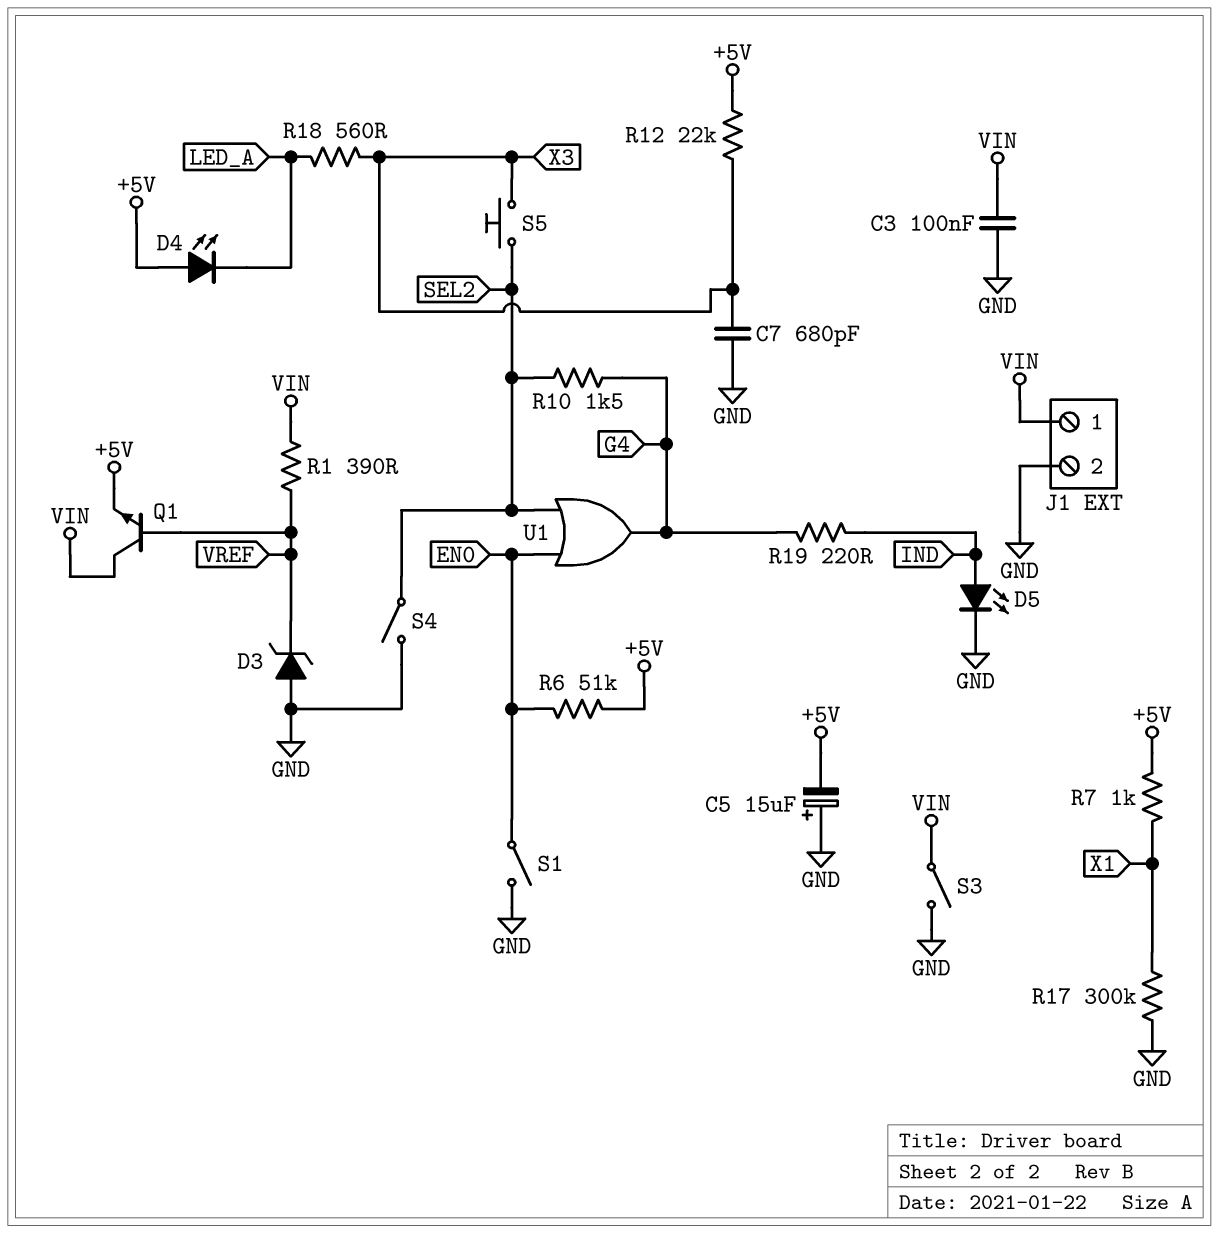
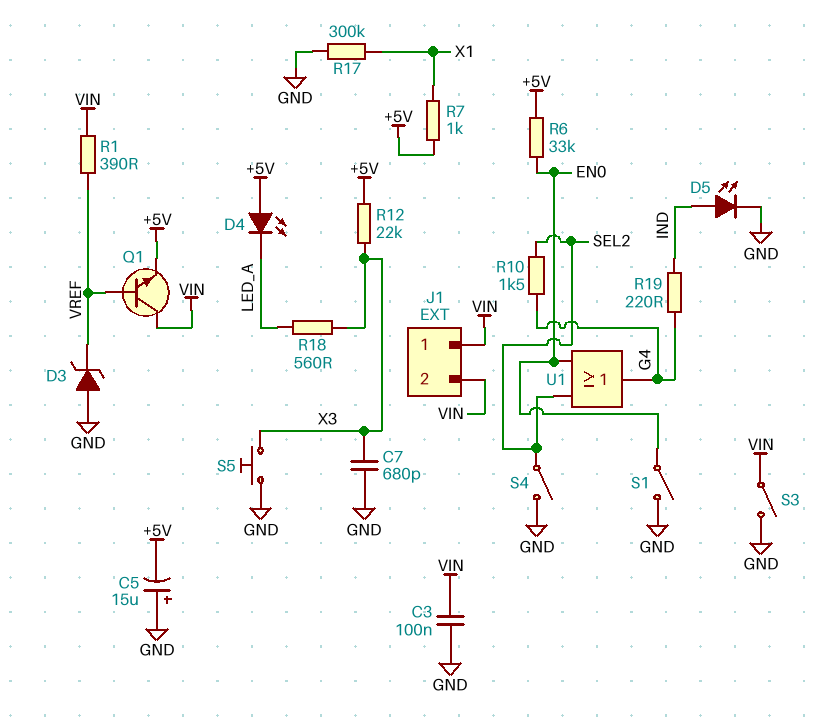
J1 pin 2: GND -> VIN
R6: 51k (+5V, EN0) -> 33k (+5V, EN0)
S5: button (SEL2, X3) -> button (GND, X3)

